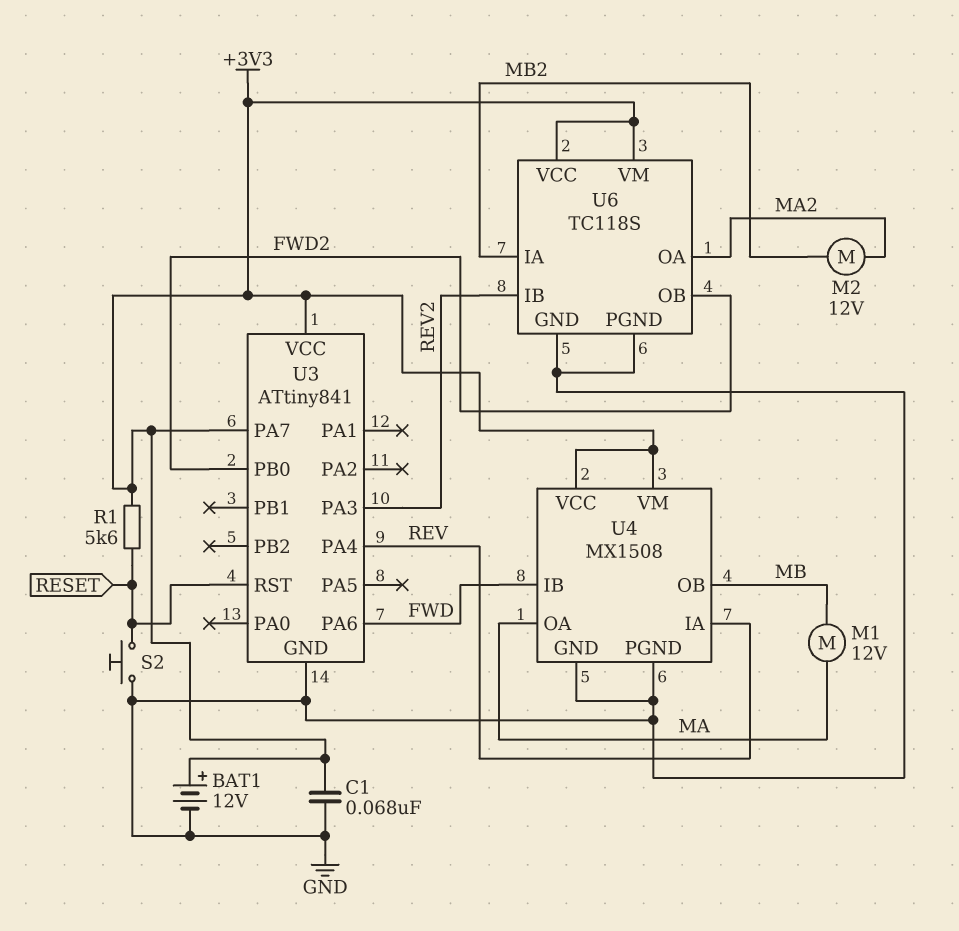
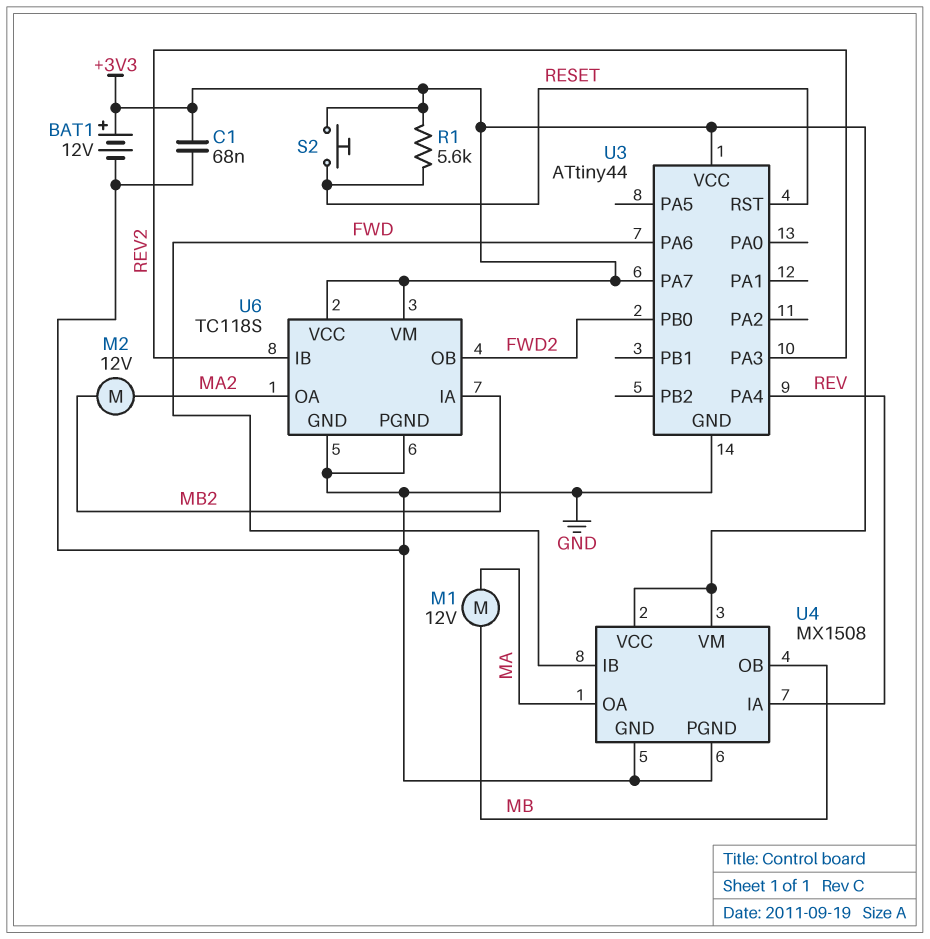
S2: button (GND, RESET) -> button (+3V3, RESET)
U3: ATtiny841 -> ATtiny44

